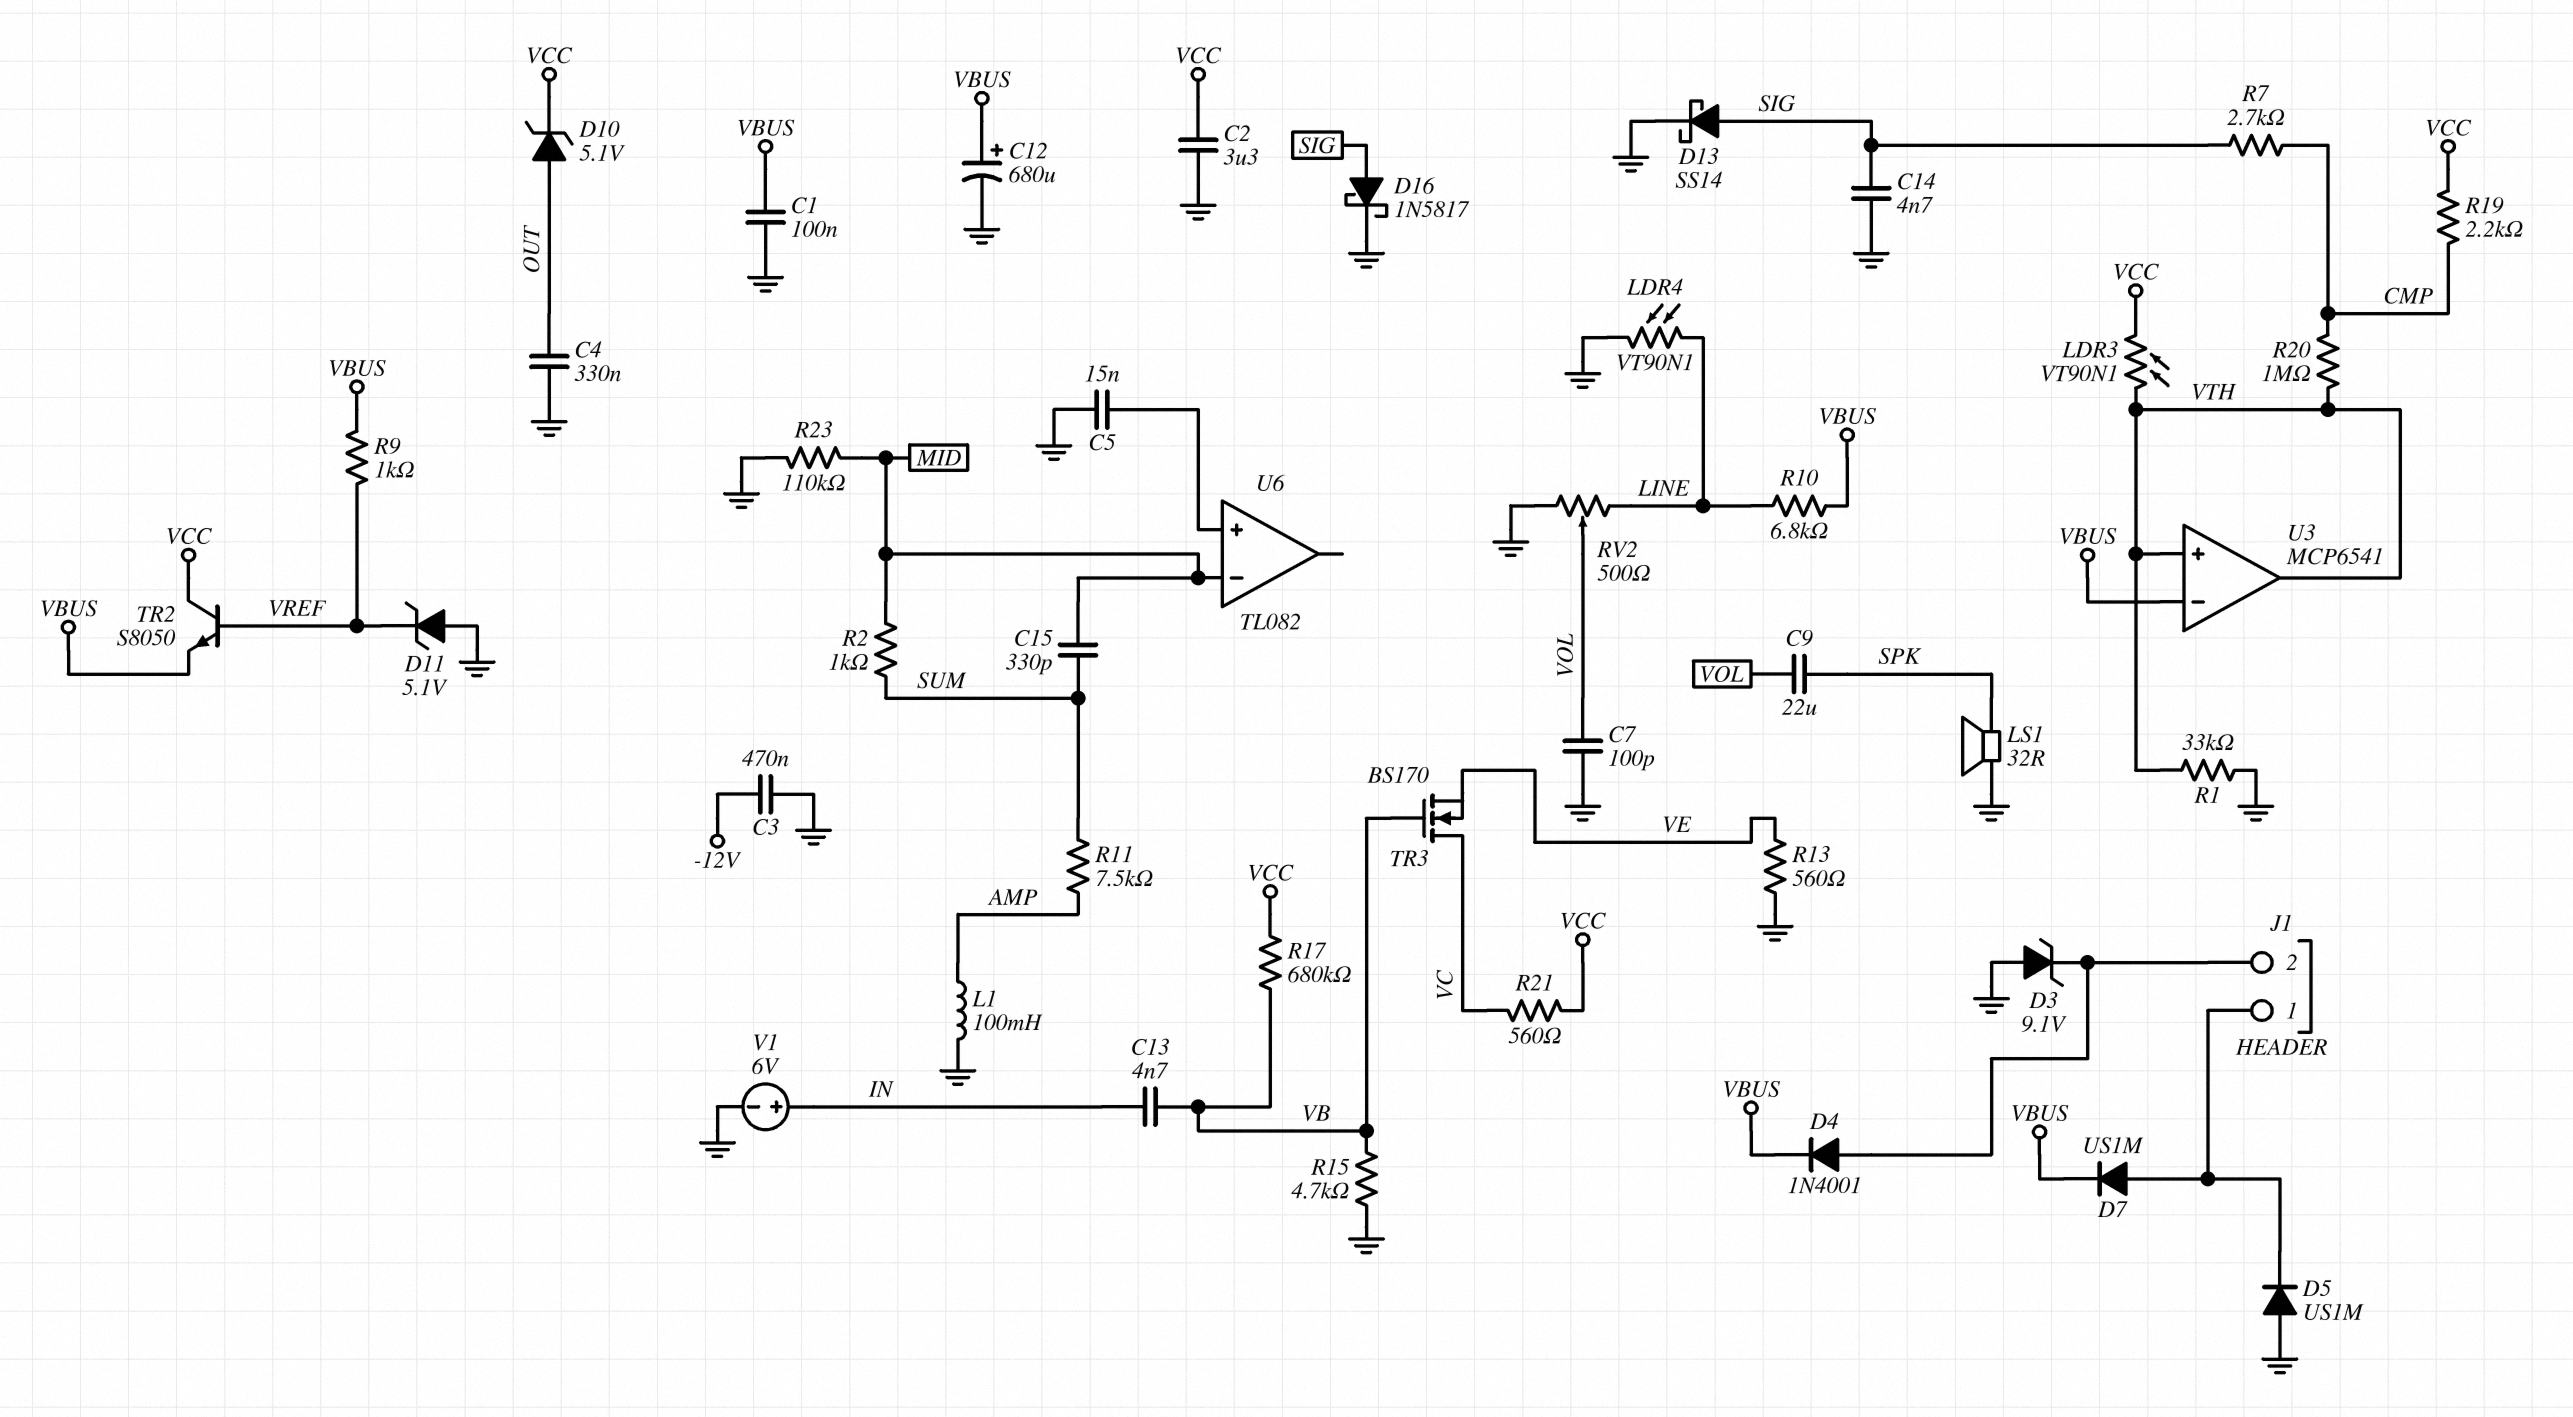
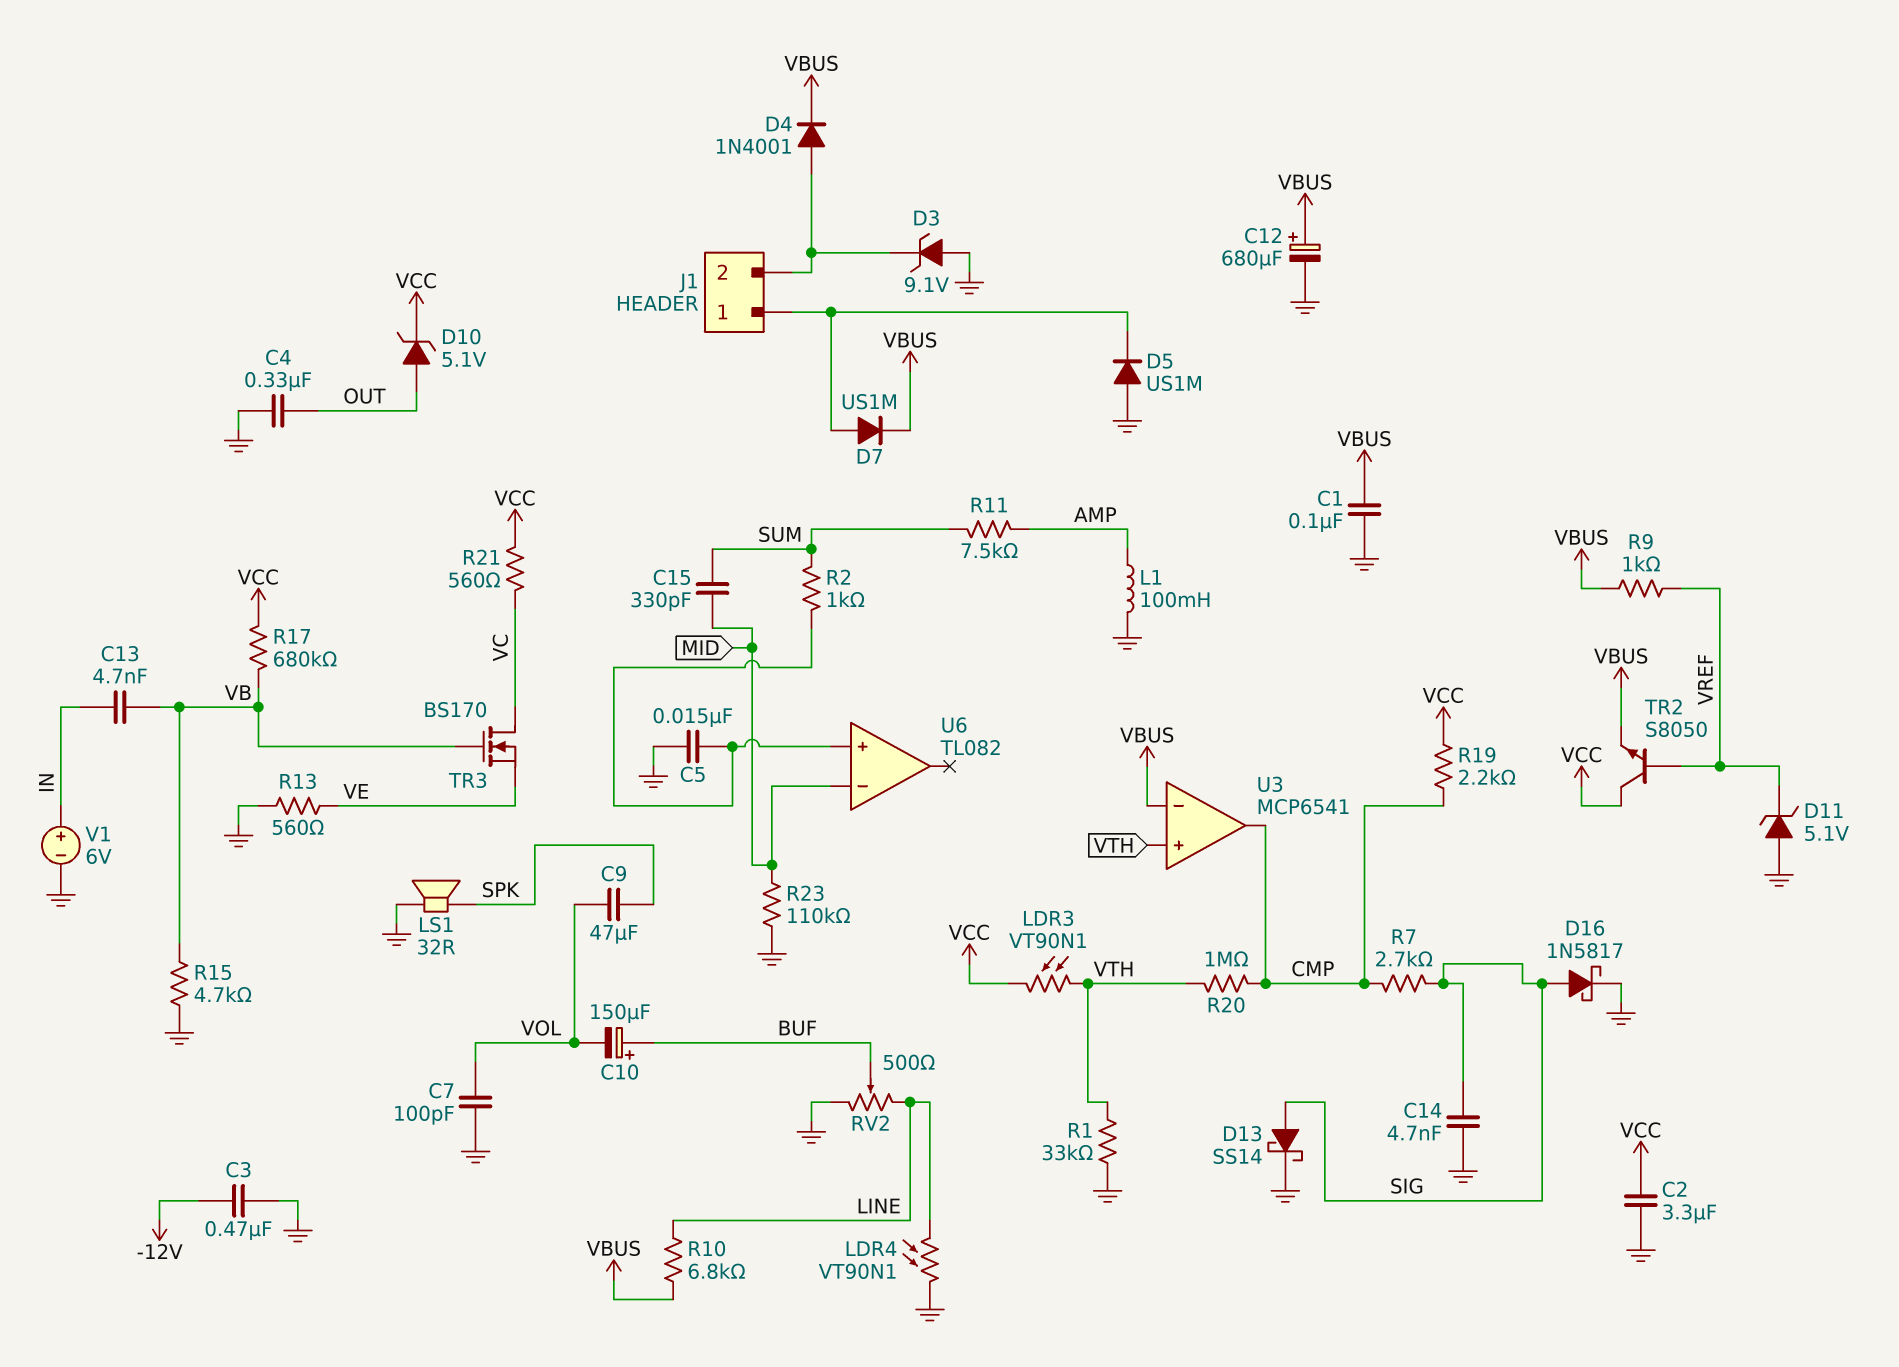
C9: 22uF (SPK, VOL) -> 47uF (SPK, VOL)
C10: none -> 150uF (plus BUF, minus VOL)
R2: 1k (MID, SUM) -> 1k (SUM, U6/in+)
RV2: 500 (GND, LINE, wiper VOL) -> 500 (GND, LINE, wiper BUF)
U3 pin out: VTH -> CMP

